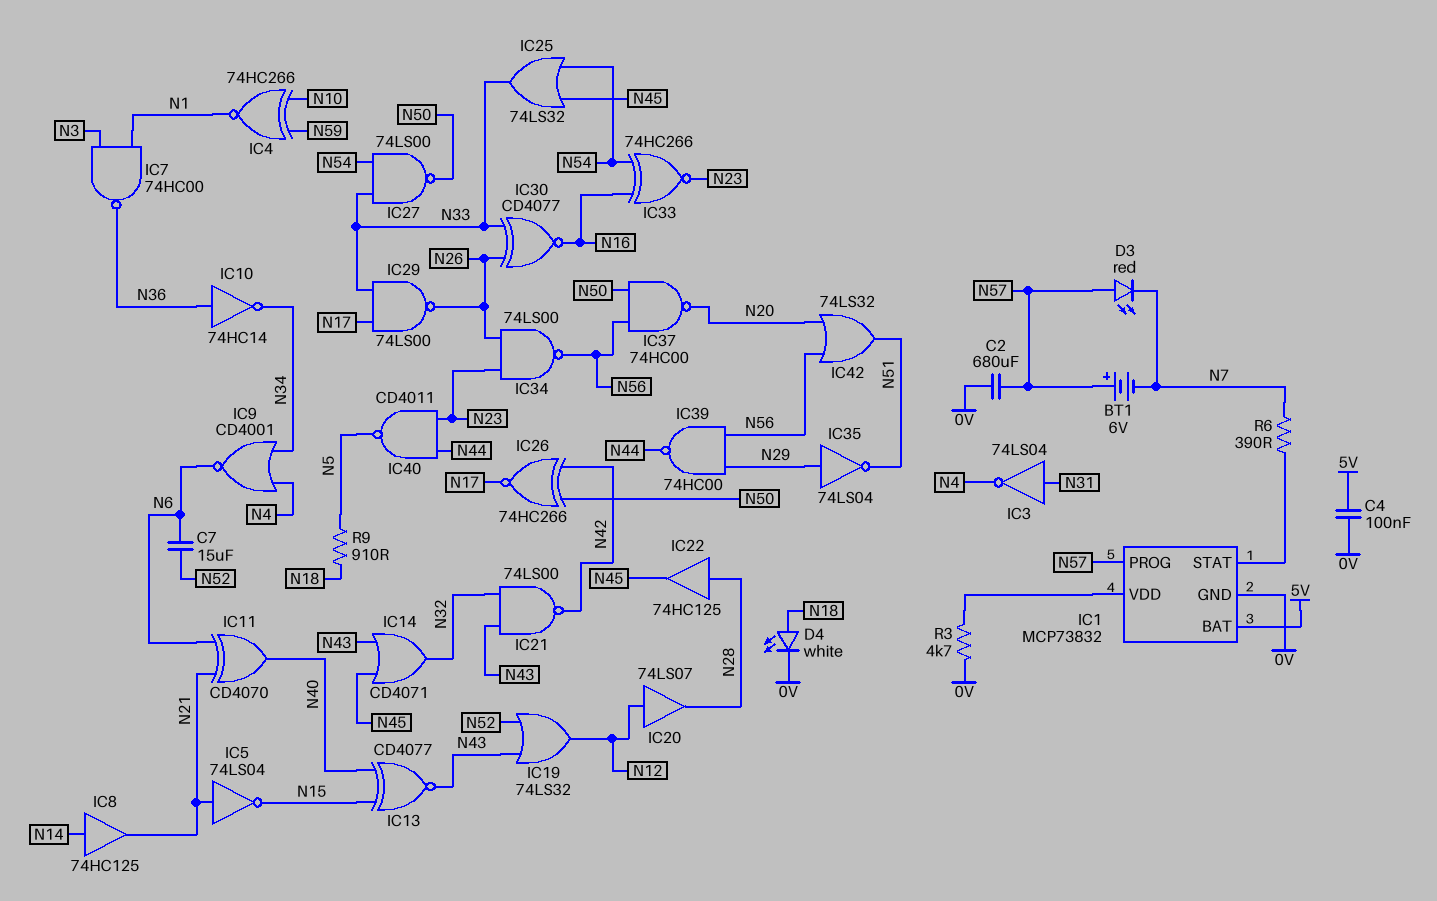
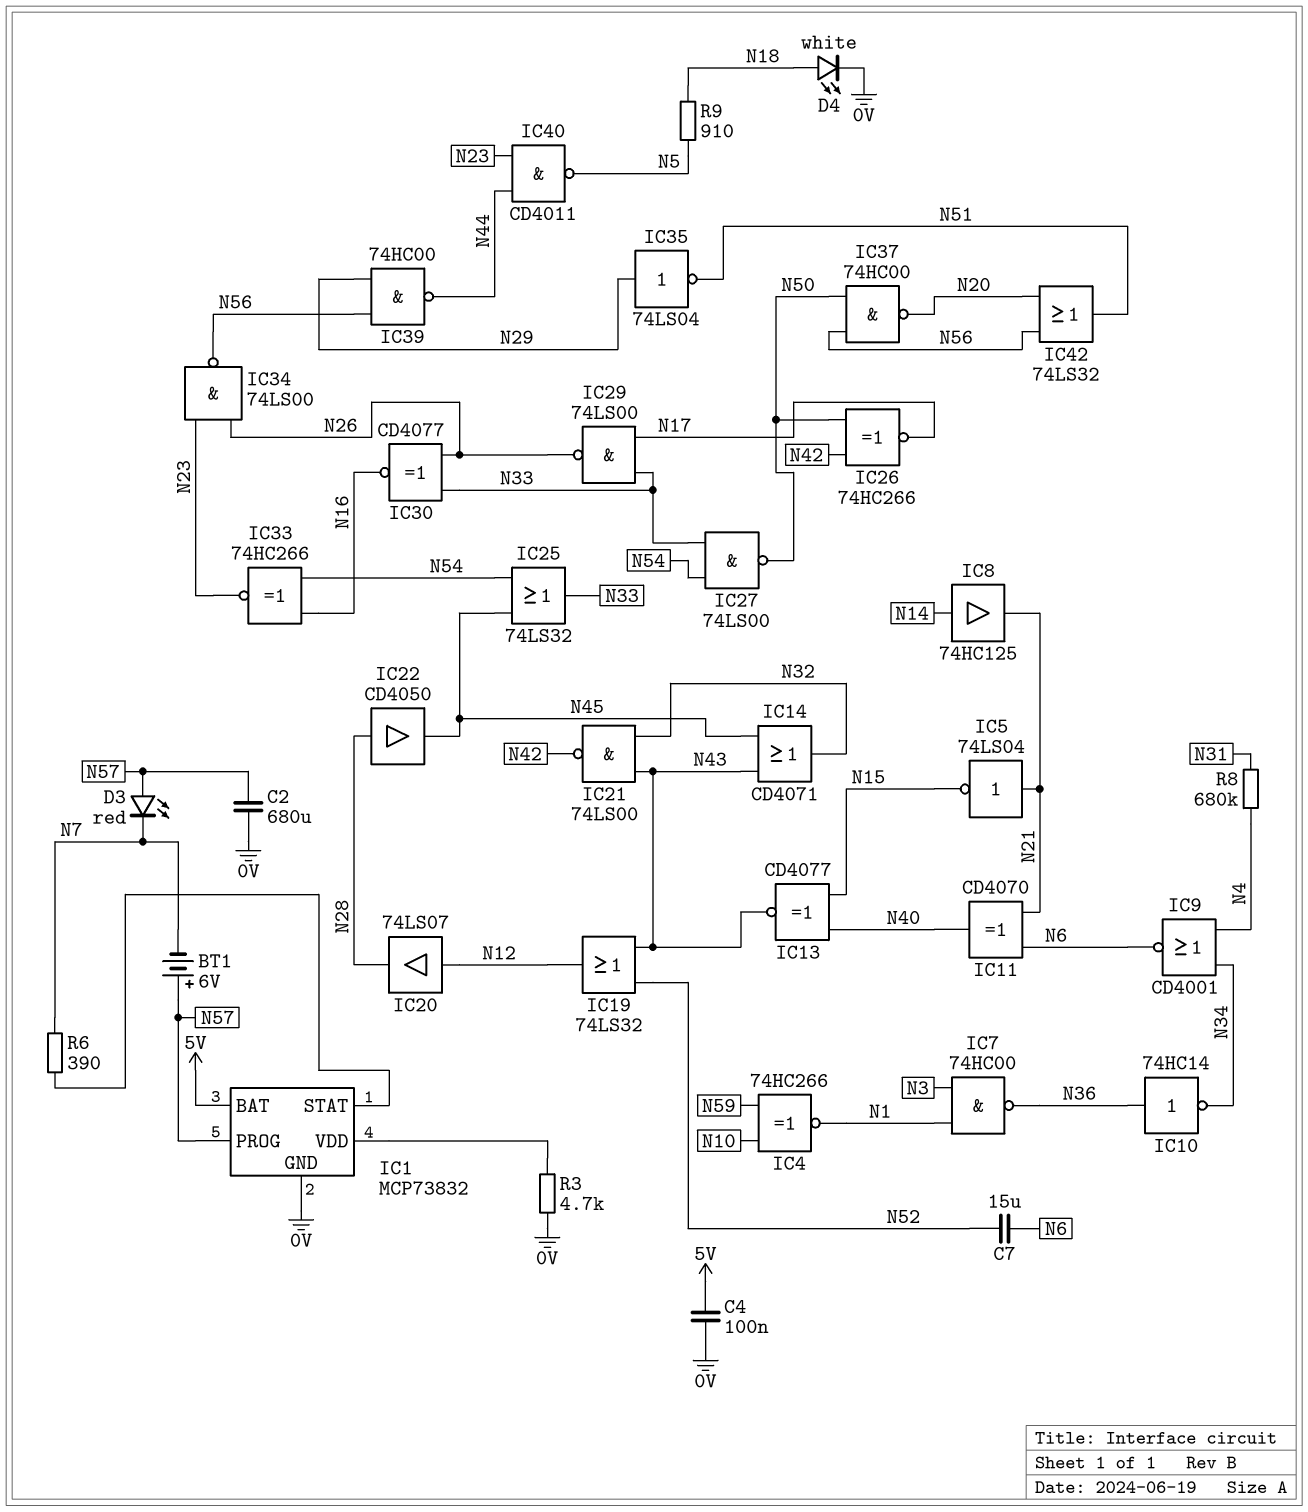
IC3: NOT 74LS04 (in N31, out N4) -> none
IC22: buffer 74HC125 (in N28, out N45) -> buffer CD4050 (in N28, out N45)
R8: none -> 680k (N4, N31)

